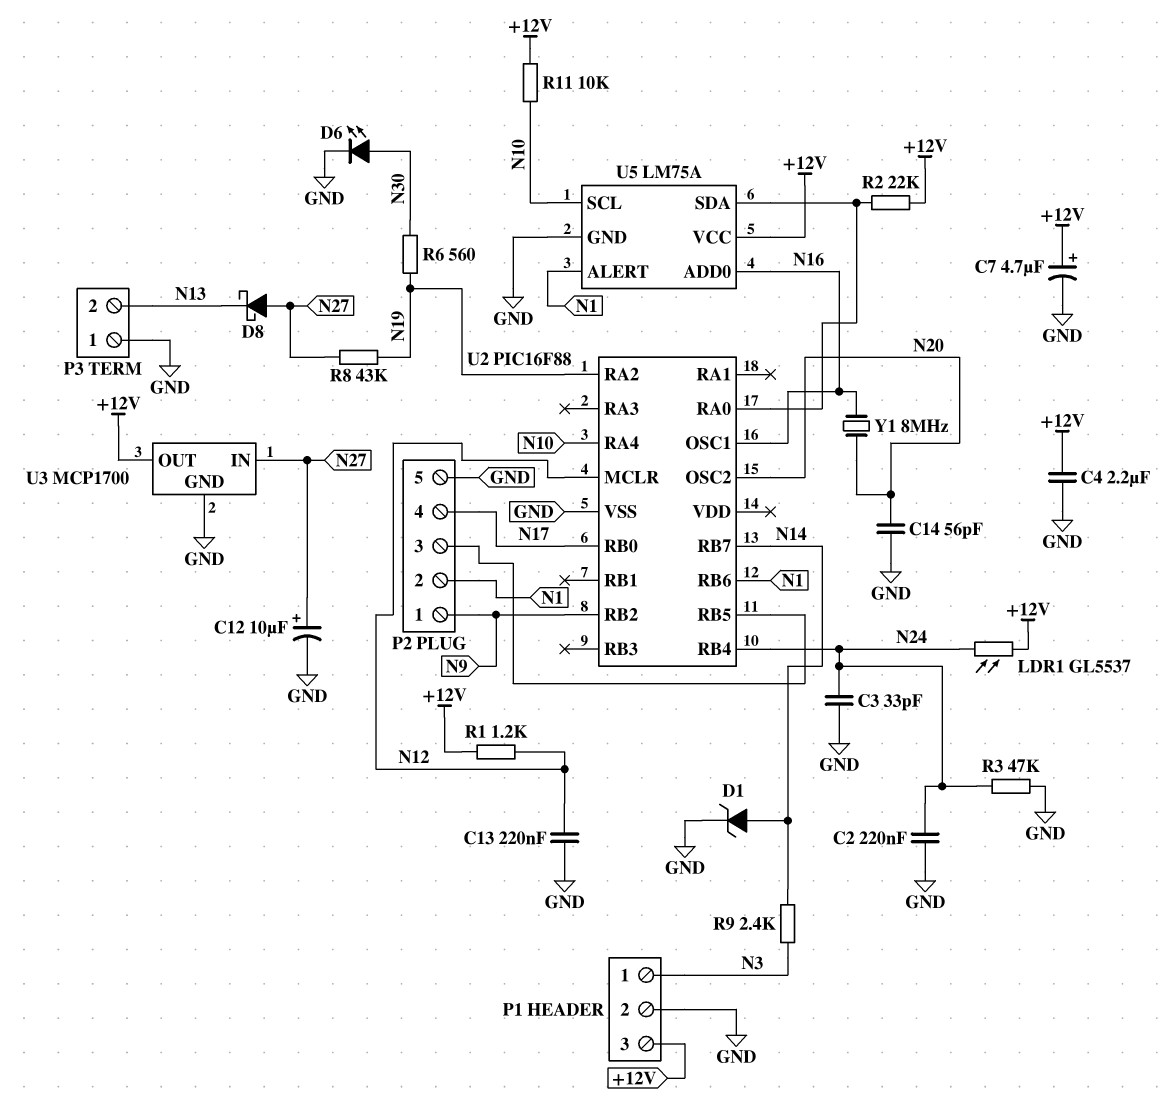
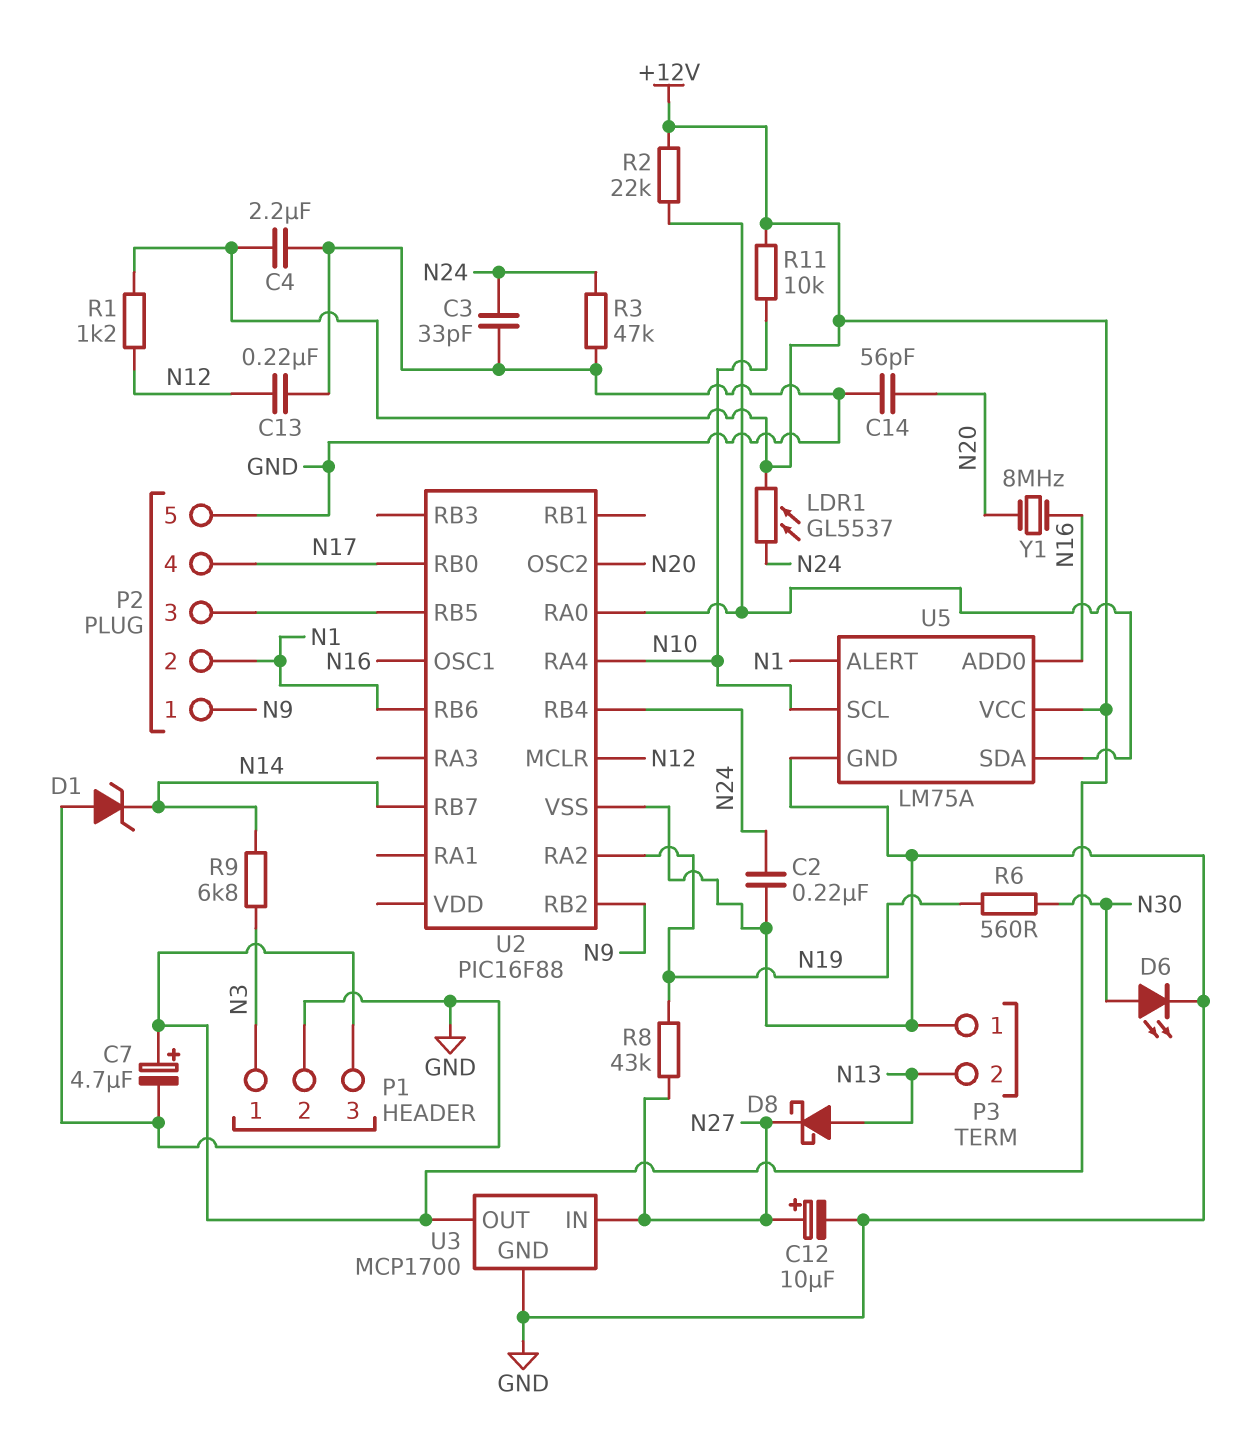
D1: zener (A N14, K GND) -> zener (A GND, K N14)
D8: schottky (A N27, K N13) -> schottky (A N13, K N27)
R9: 2.4k (N3, N14) -> 6.8k (N3, N14)

